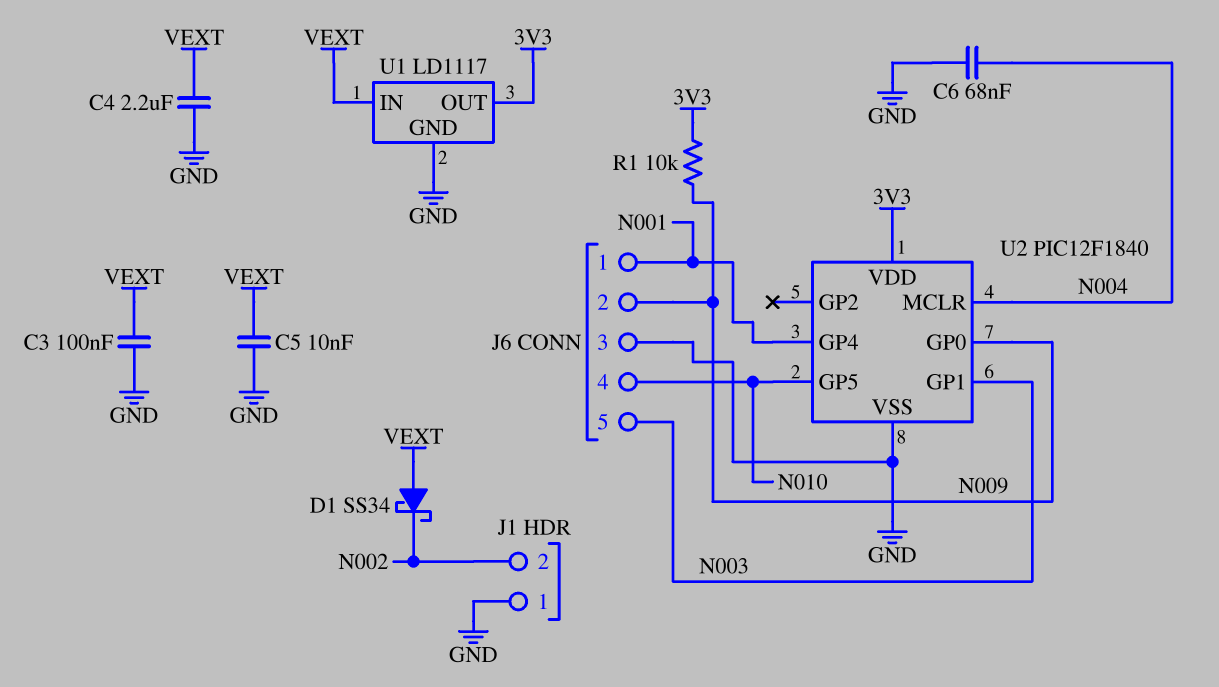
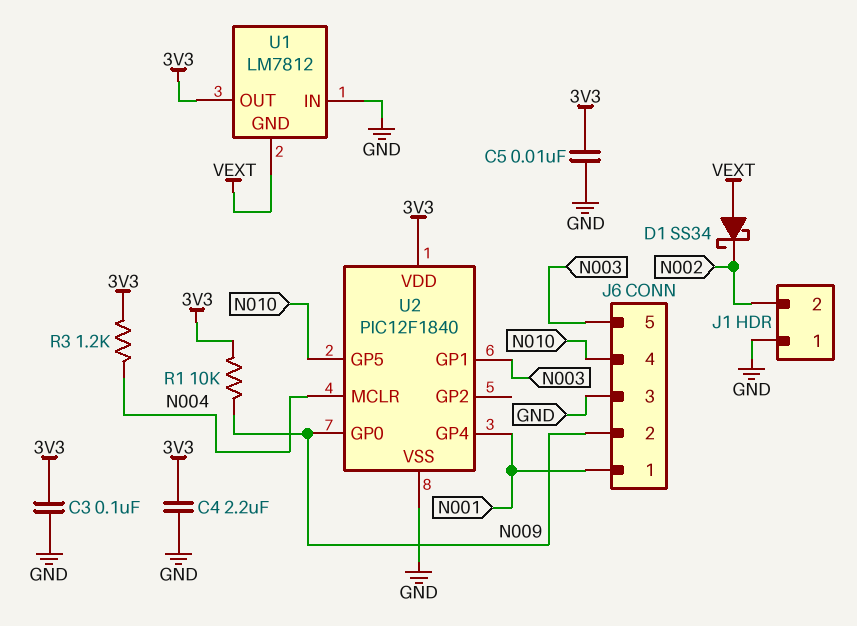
C3: 100nF (GND, VEXT) -> 100nF (3V3, GND)
C4: 2.2uF (GND, VEXT) -> 2.2uF (3V3, GND)
C5: 10nF (GND, VEXT) -> 10nF (3V3, GND)
C6: 68nF (GND, N004) -> none
R3: none -> 1.2k (3V3, N004)
U1: LD1117 -> LM7812
U1 pin GND: GND -> VEXT
U1 pin IN: VEXT -> GND

